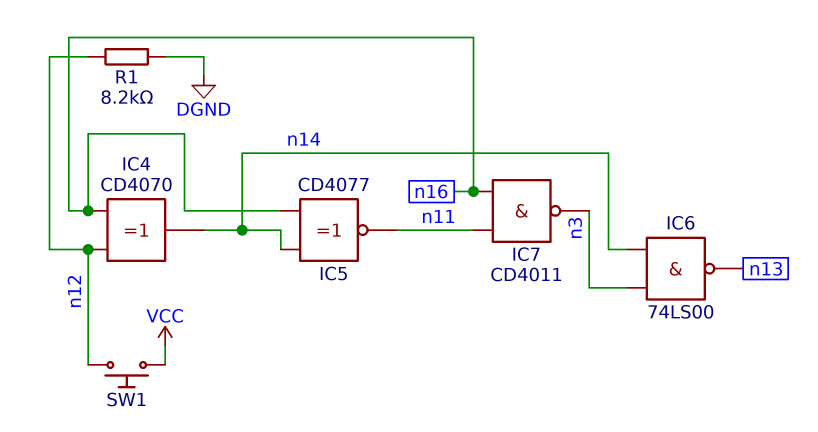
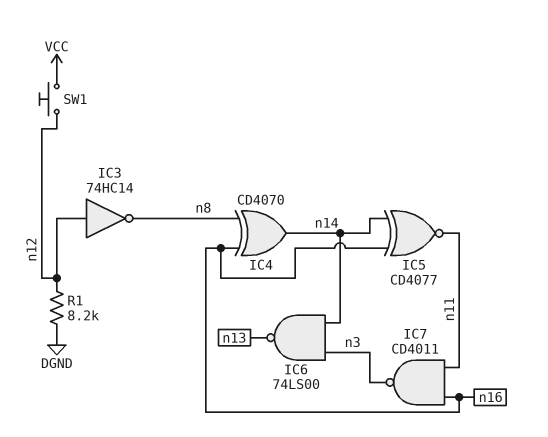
IC3: none -> NOT 74HC14 (in n12, out n8)
IC4: XOR CD4070 (in n12, in n16, out n14) -> XOR CD4070 (in n8, in n16, out n14)

